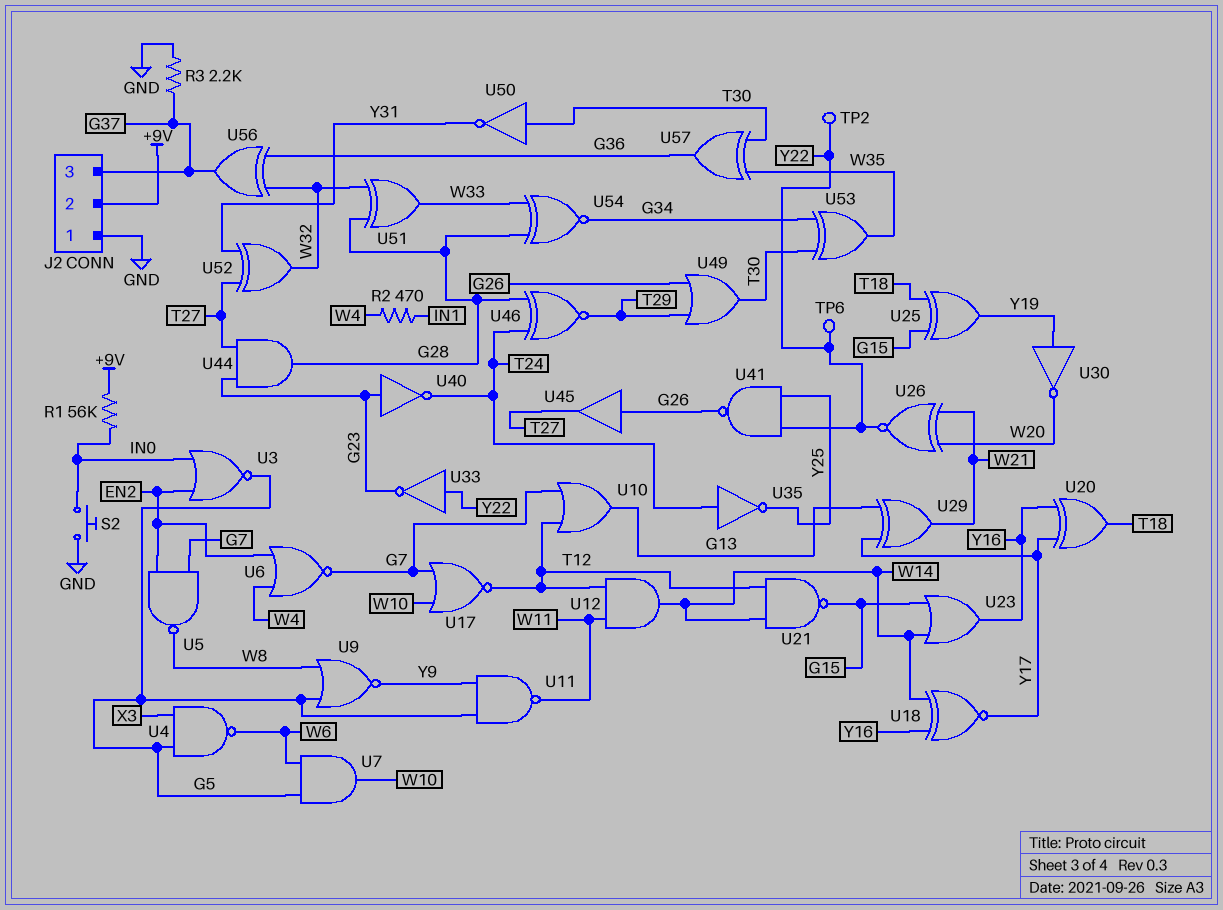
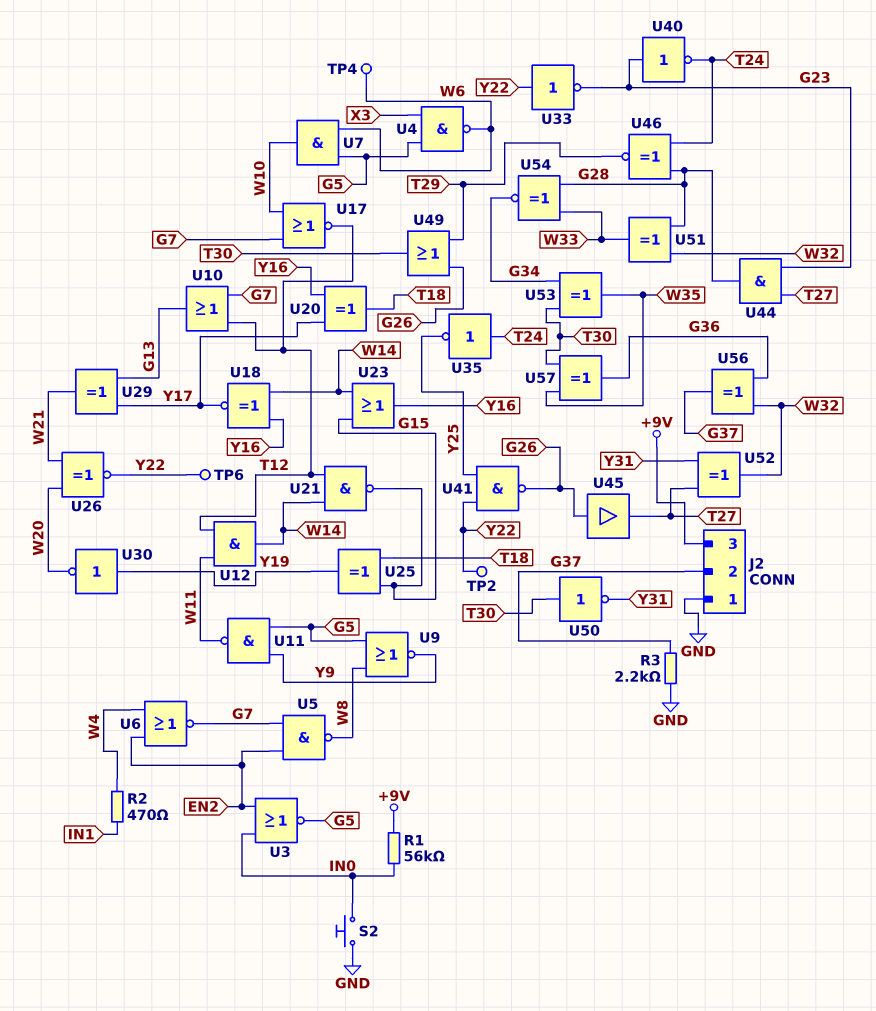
J2 pin 2: +9V -> G37
J2 pin 3: G37 -> +9V
TP4: none -> test point (W6)

